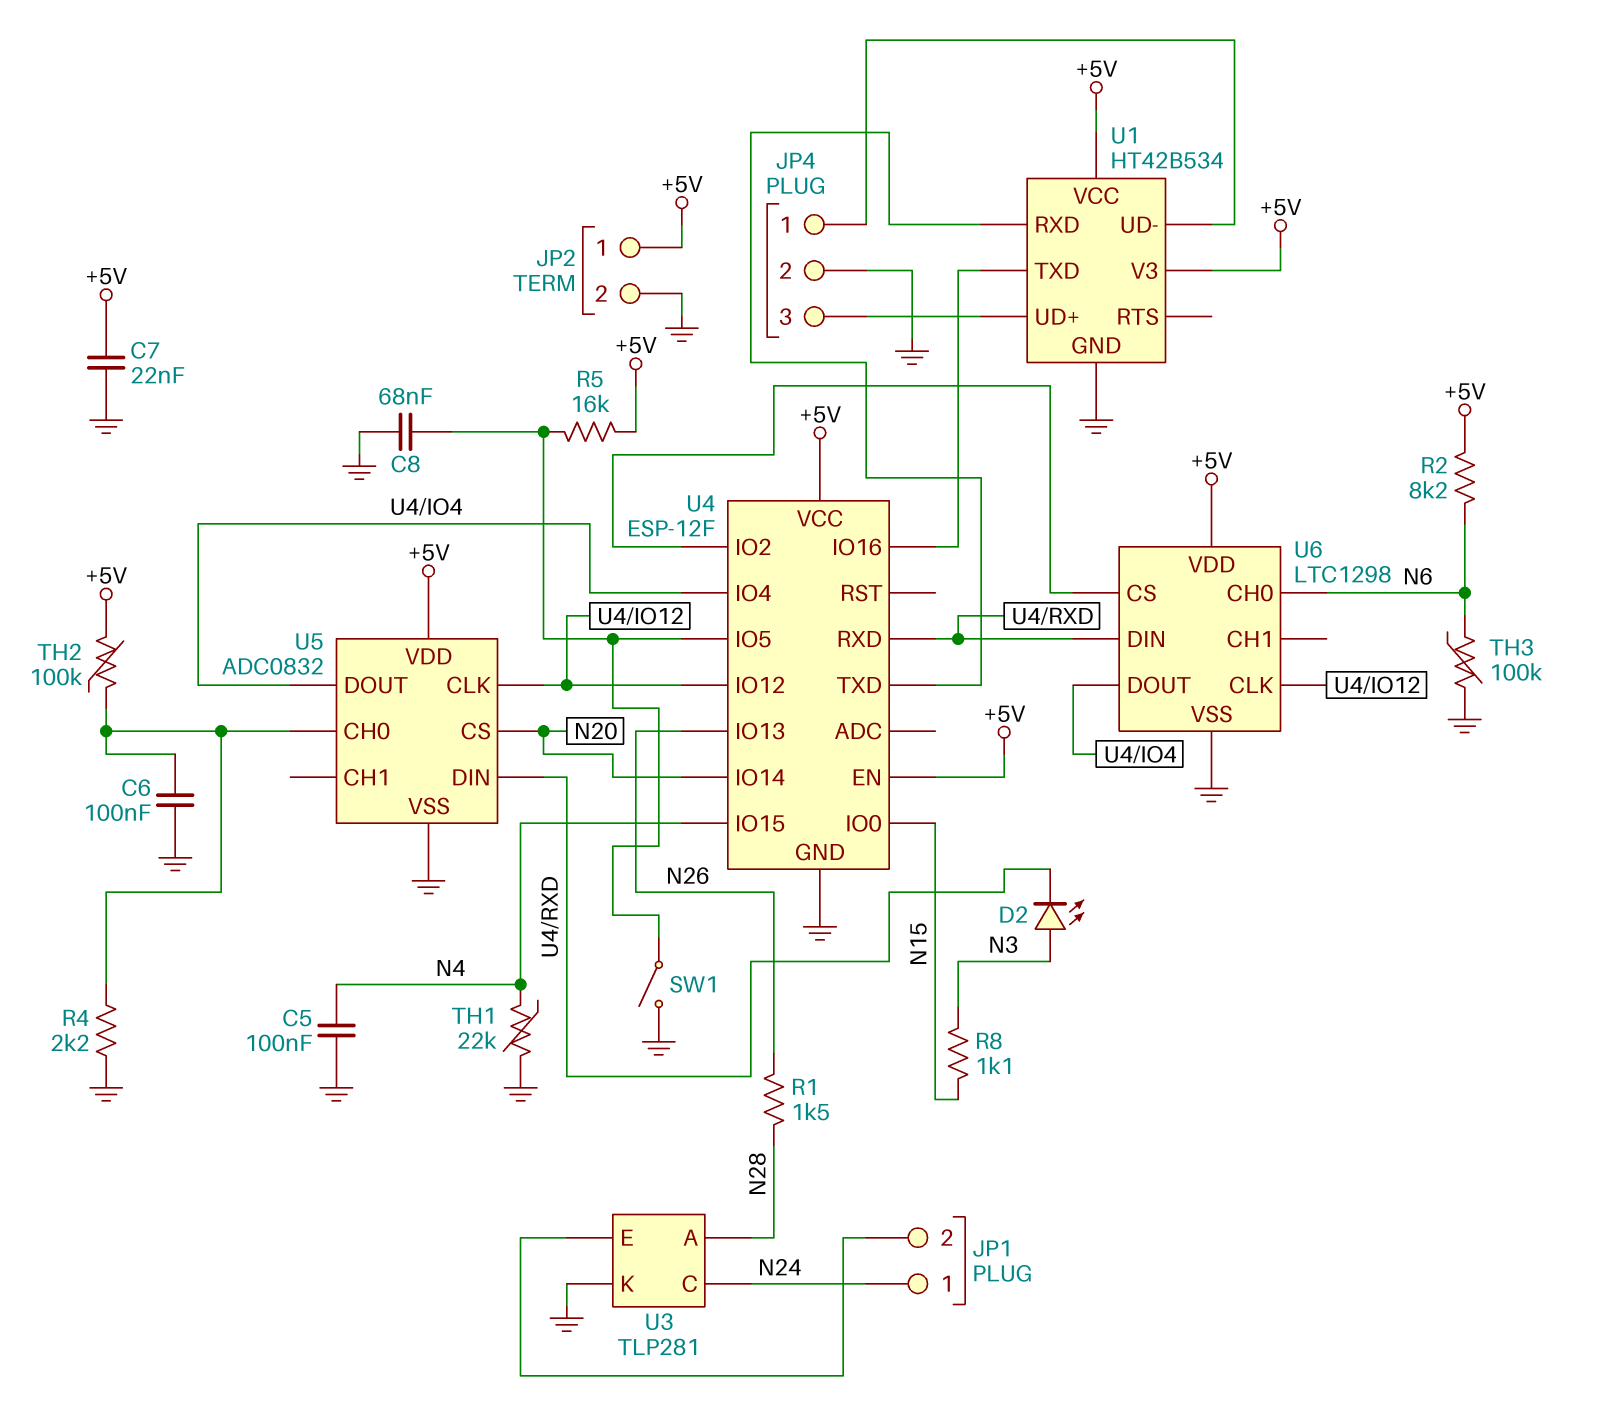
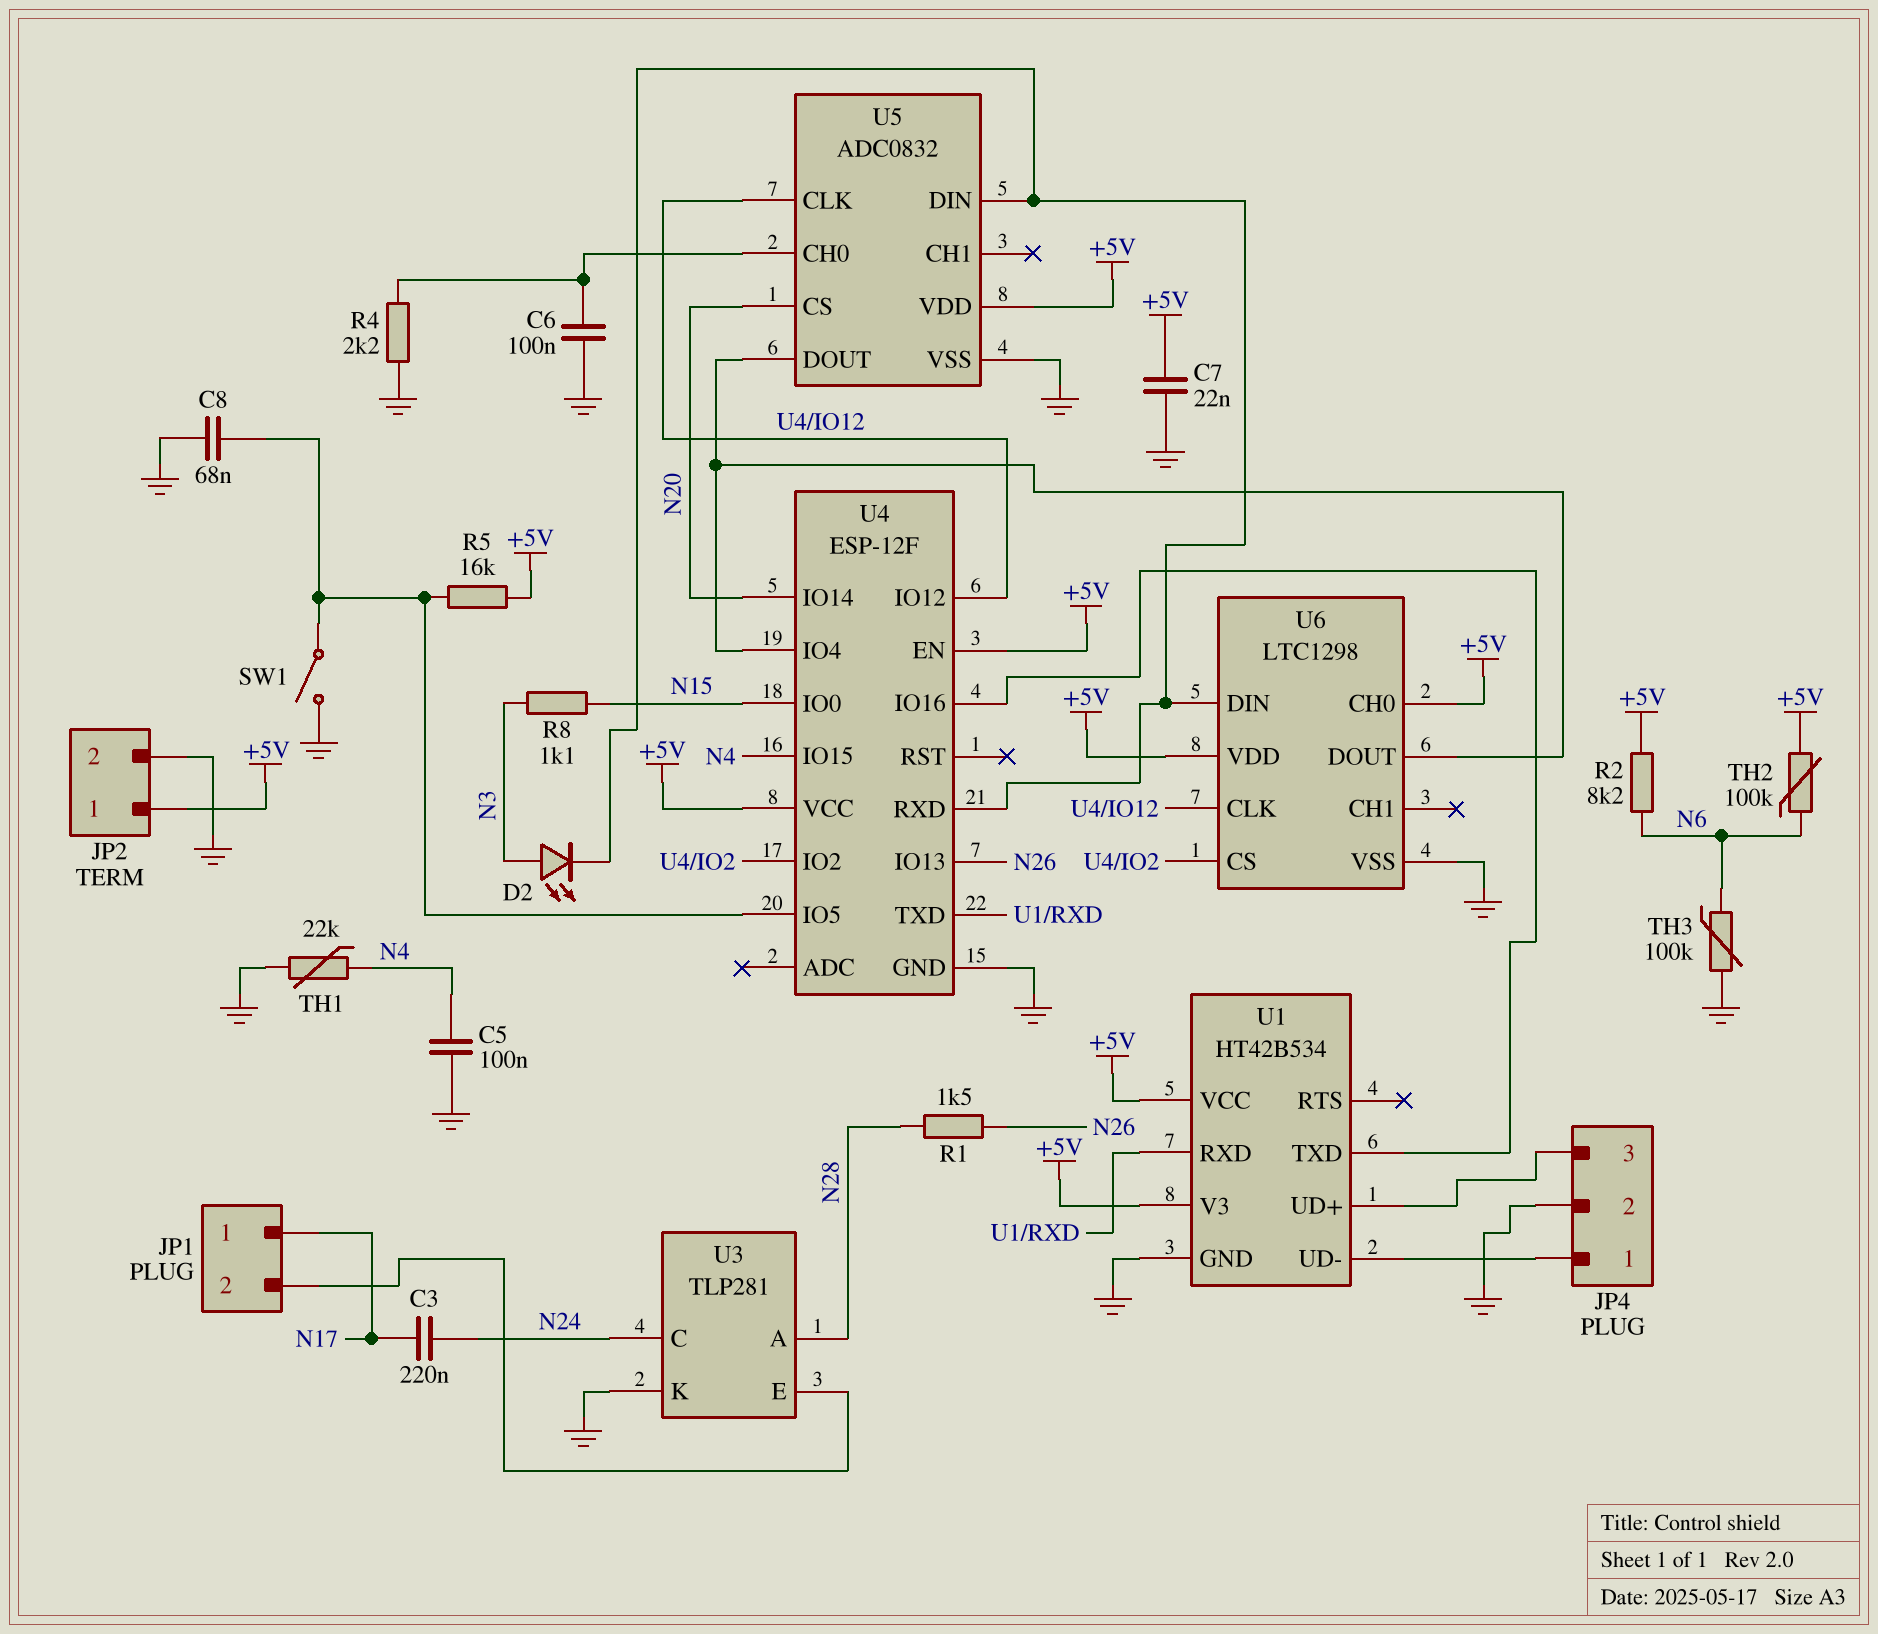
C3: none -> 220nF (N17, N24)
JP1 pin 1: N24 -> N17
TH2: 100k (+5V, U5/CH0) -> 100k (+5V, N6)
U6 pin CH0: N6 -> +5V

